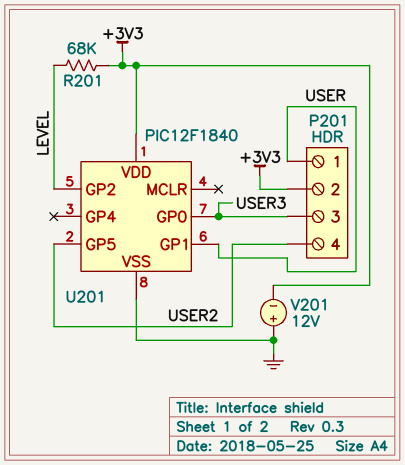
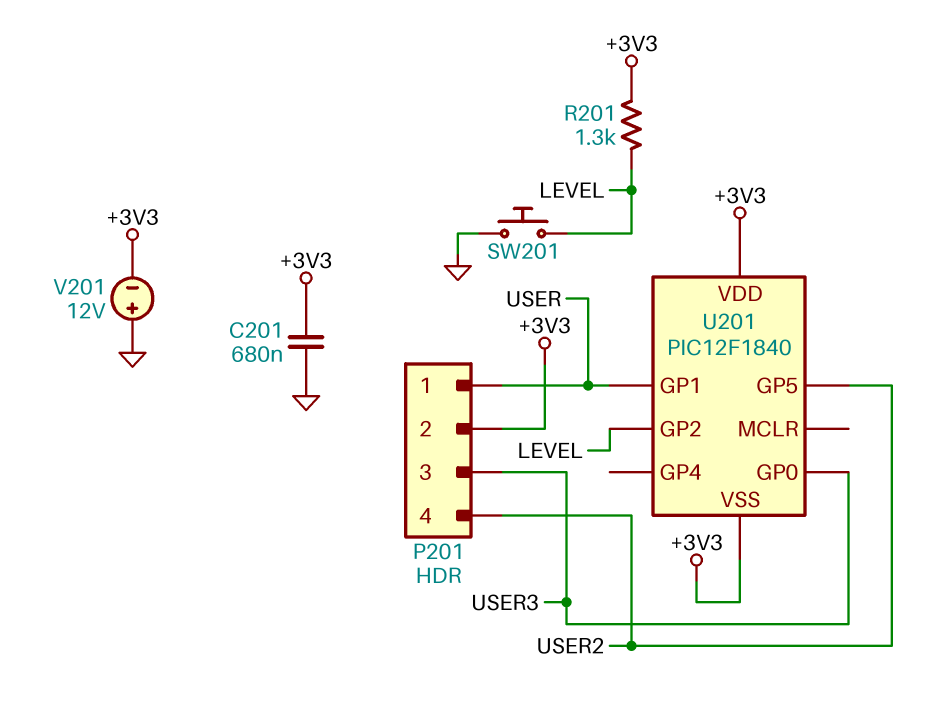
C201: none -> 680nF (+3V3, GND)
R201: 68k (+3V3, LEVEL) -> 1.3k (+3V3, LEVEL)
SW201: none -> button (GND, LEVEL)
U201 pin VSS: GND -> +3V3

